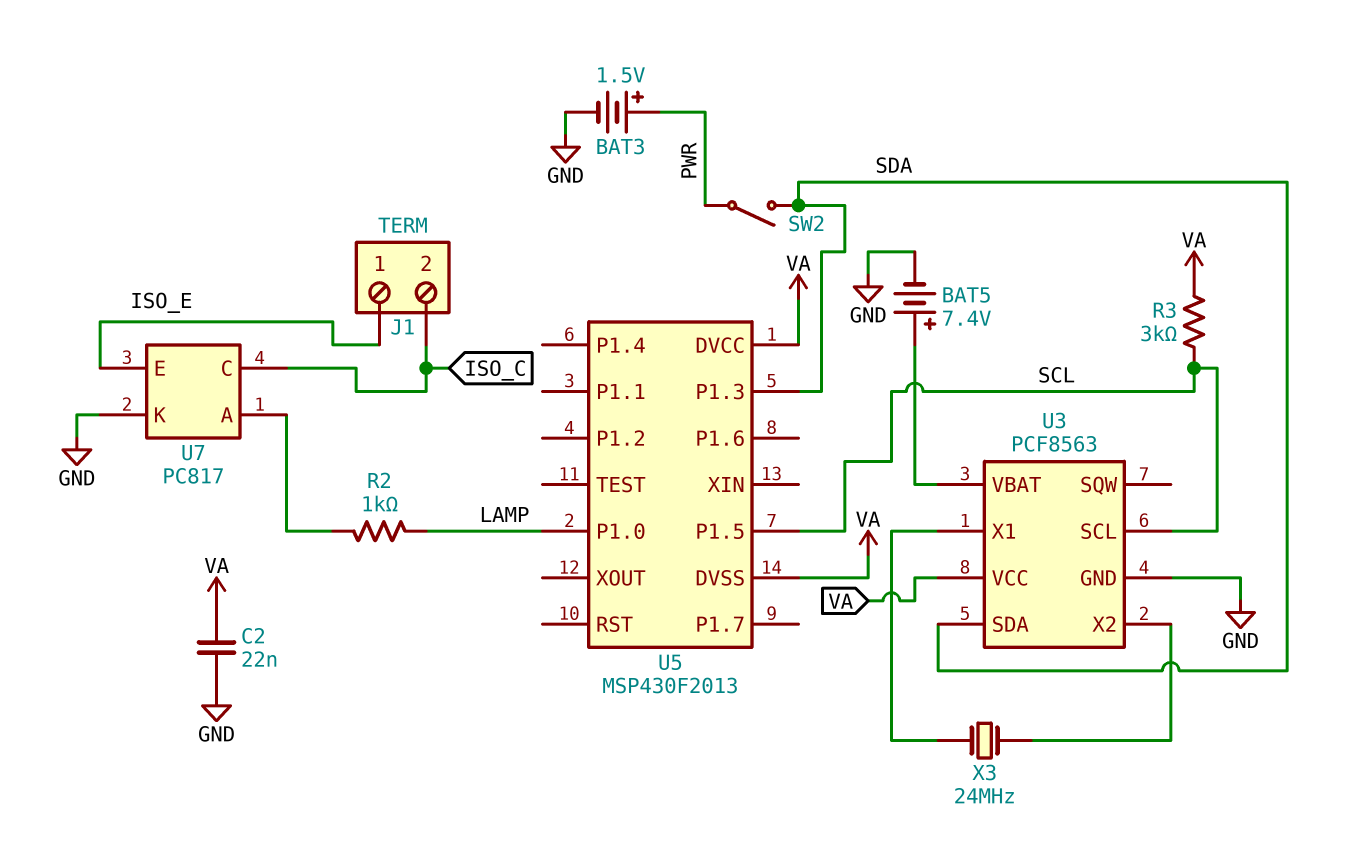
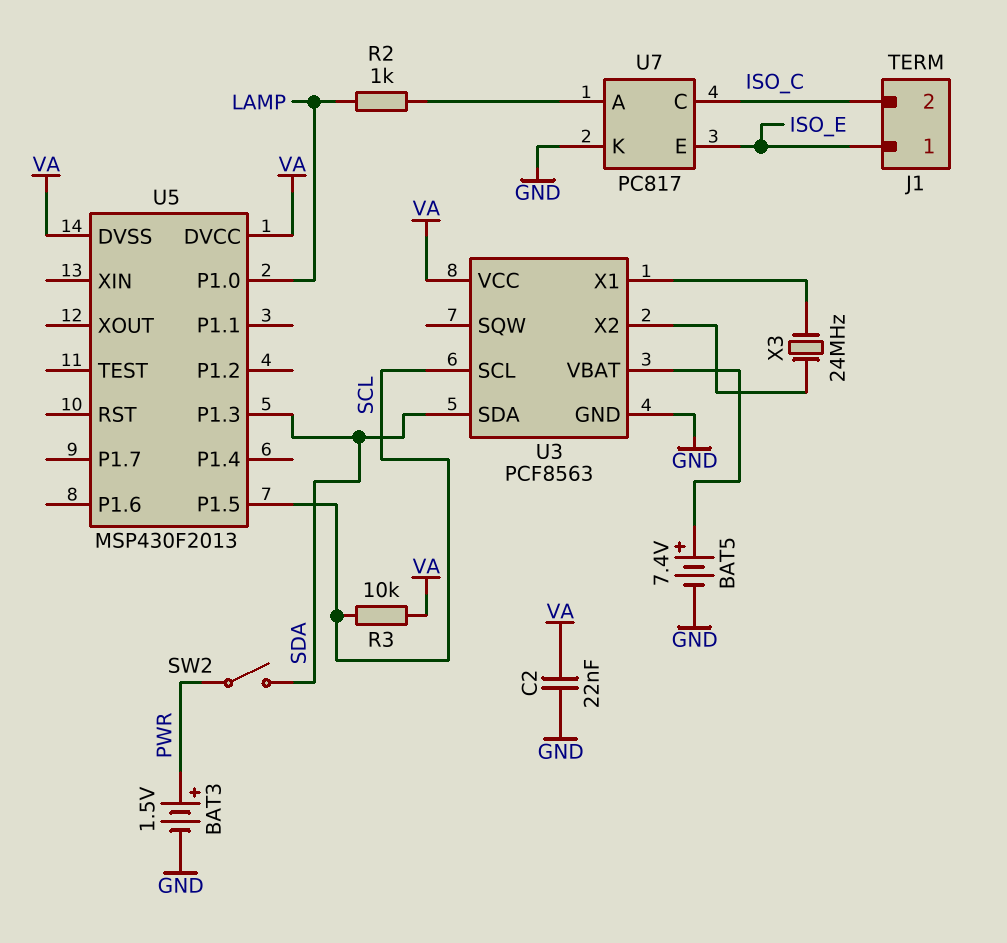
R3: 3k (SCL, VA) -> 10k (SCL, VA)

